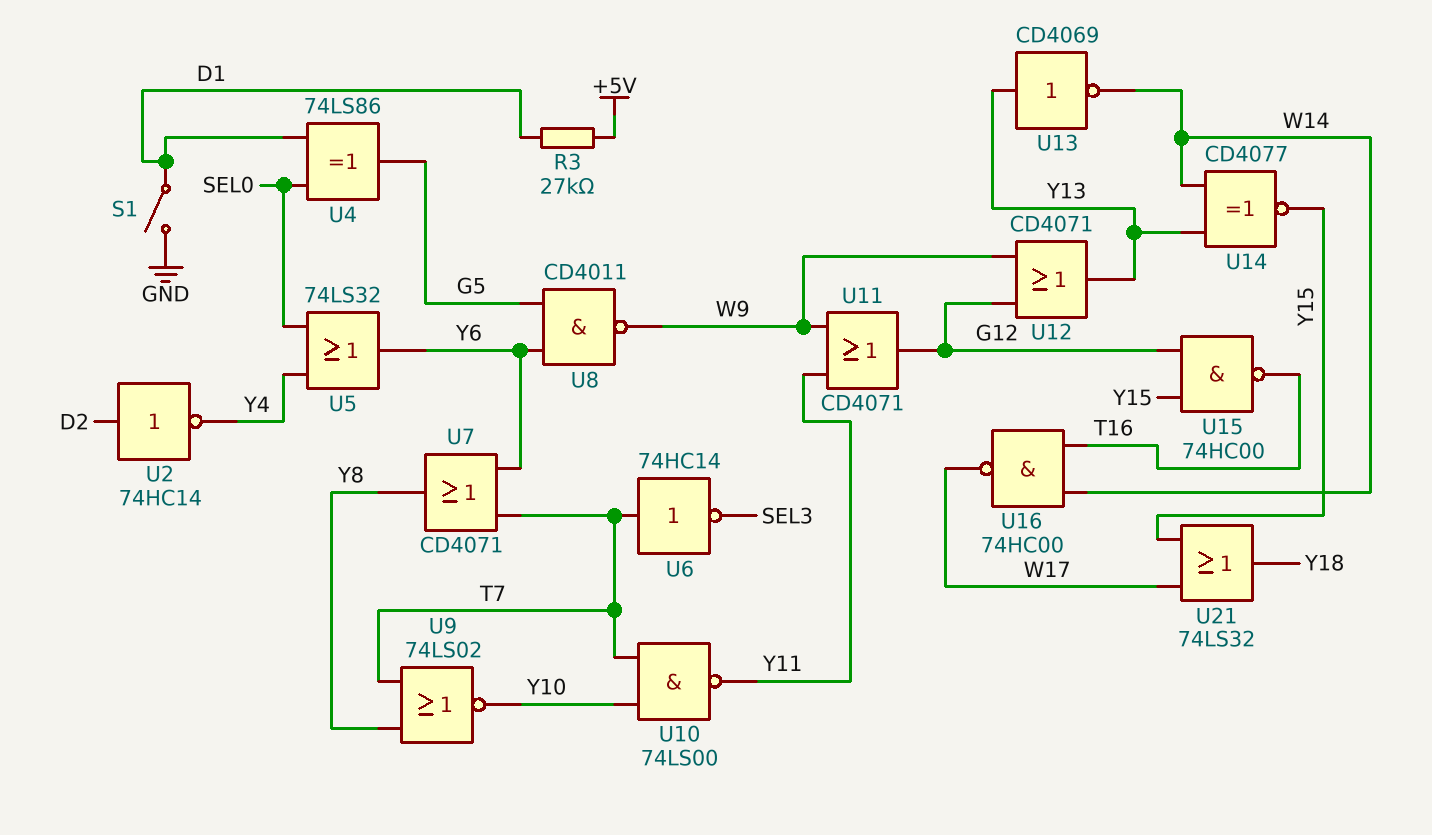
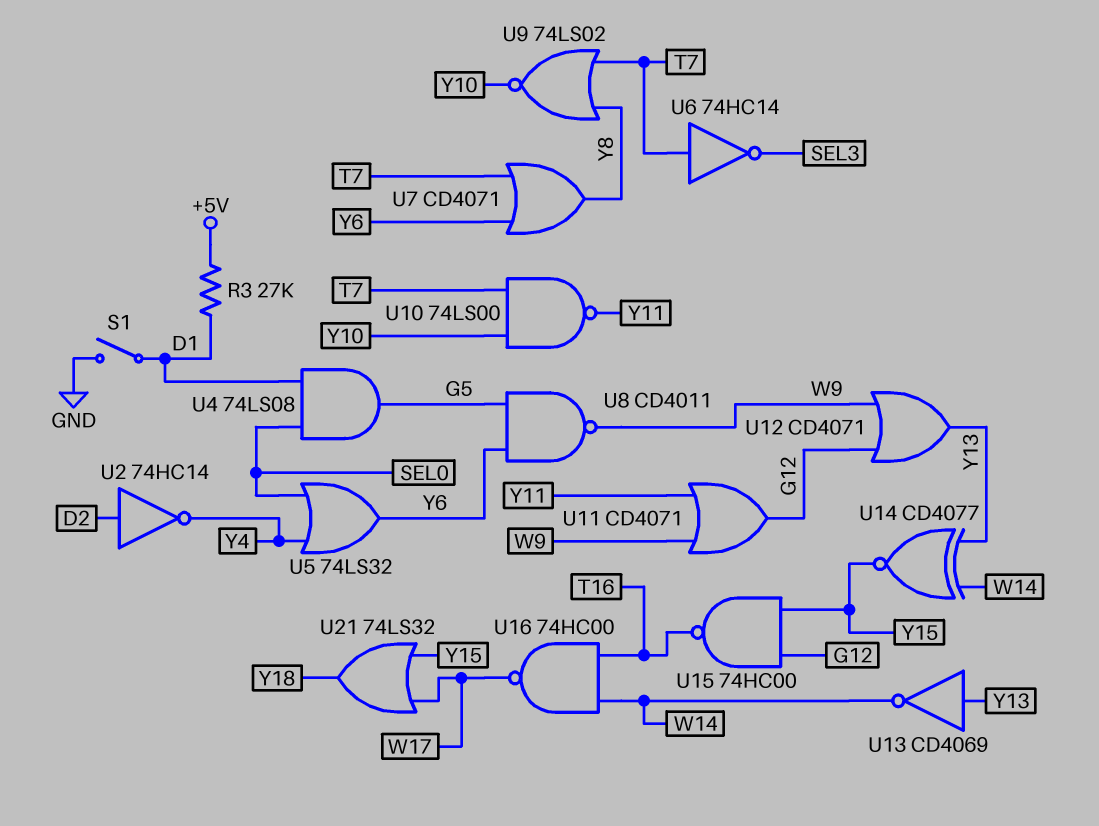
U4: XOR 74LS86 (in D1, in SEL0, out G5) -> AND 74LS08 (in D1, in SEL0, out G5)

